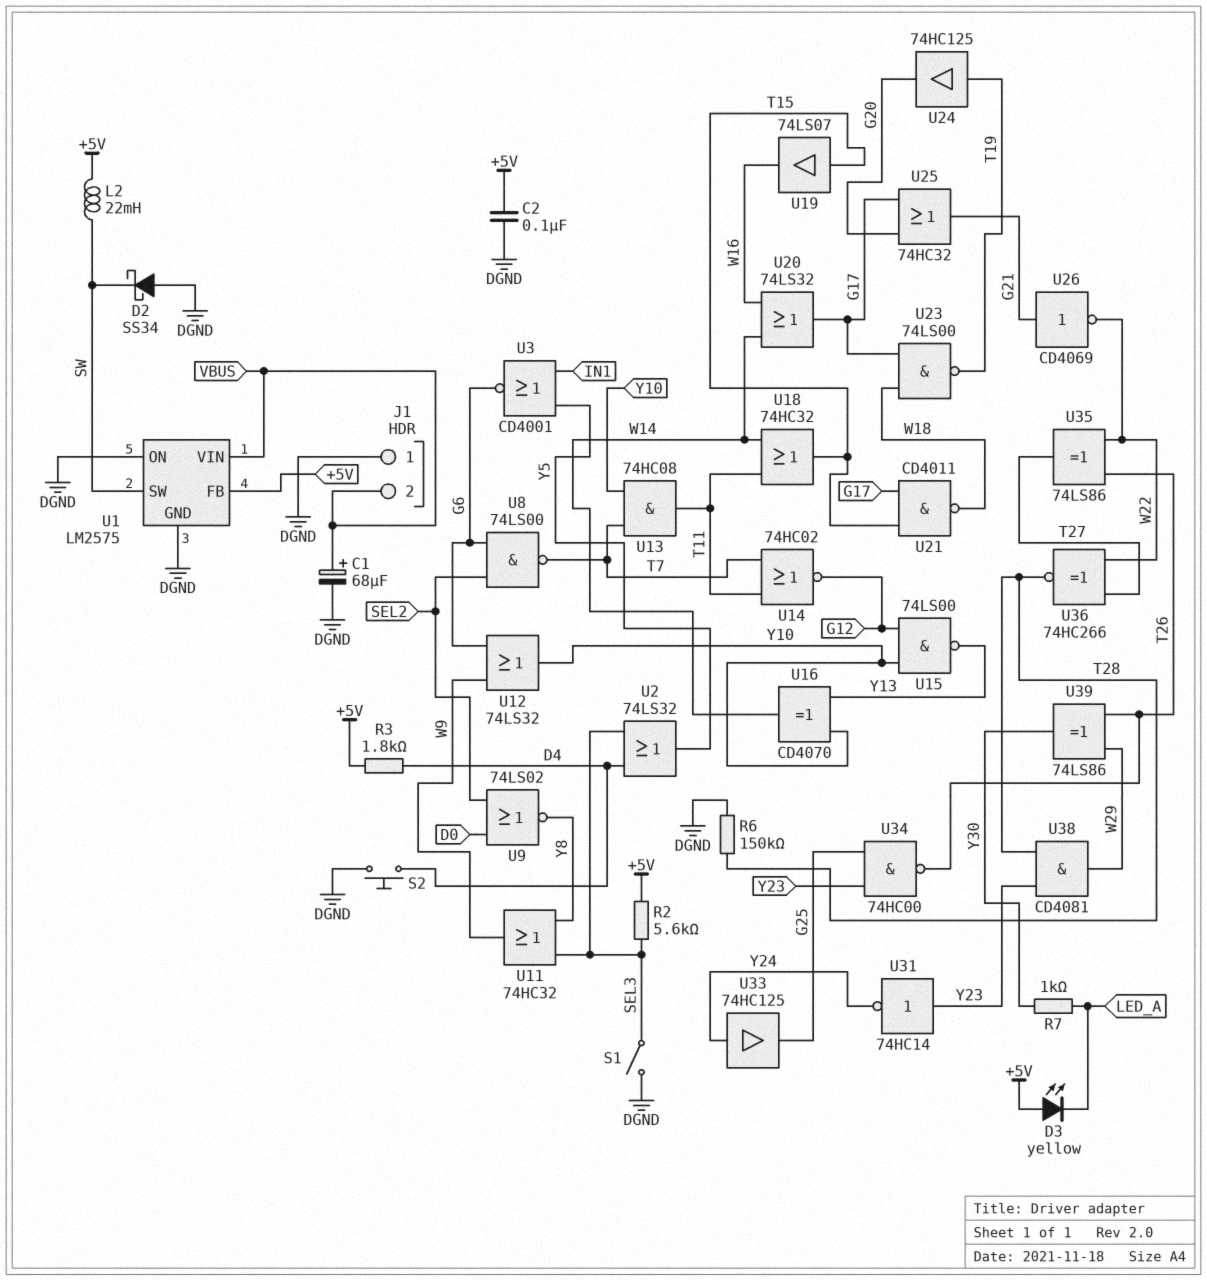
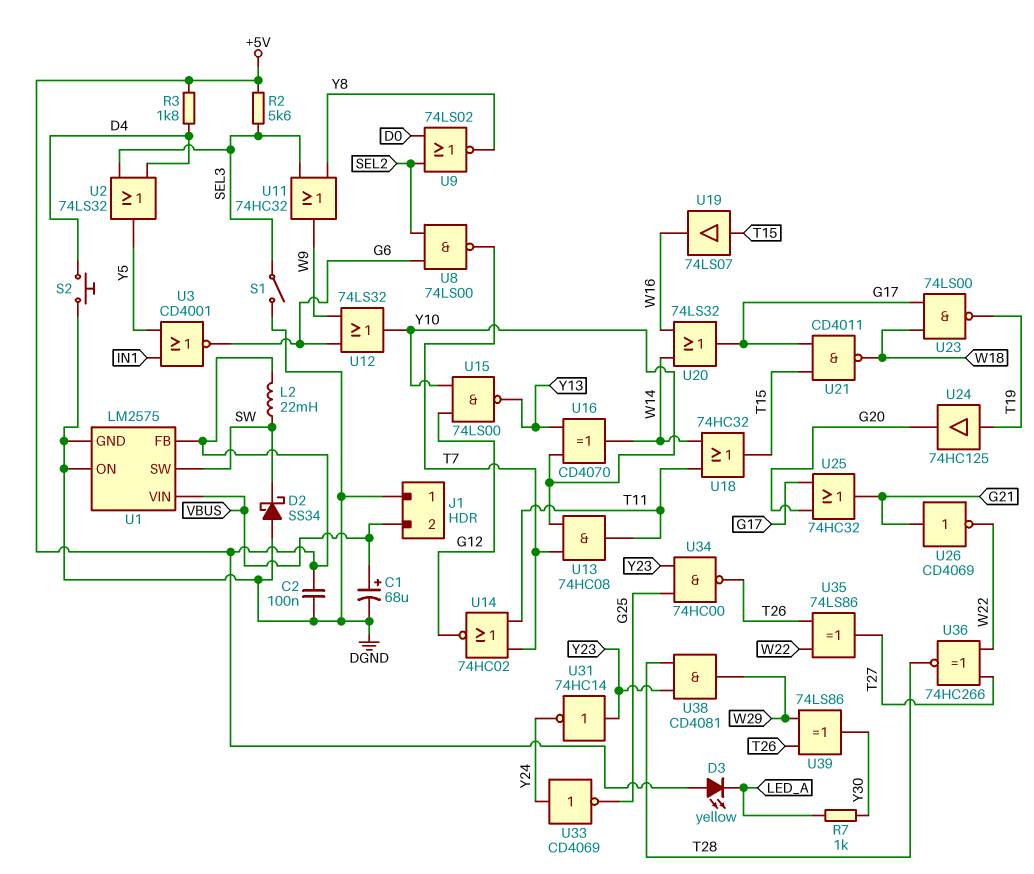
R6: 150k (DGND, T28) -> none
U33: buffer 74HC125 (in Y24, out G25) -> NOT CD4069 (in Y24, out G25)

